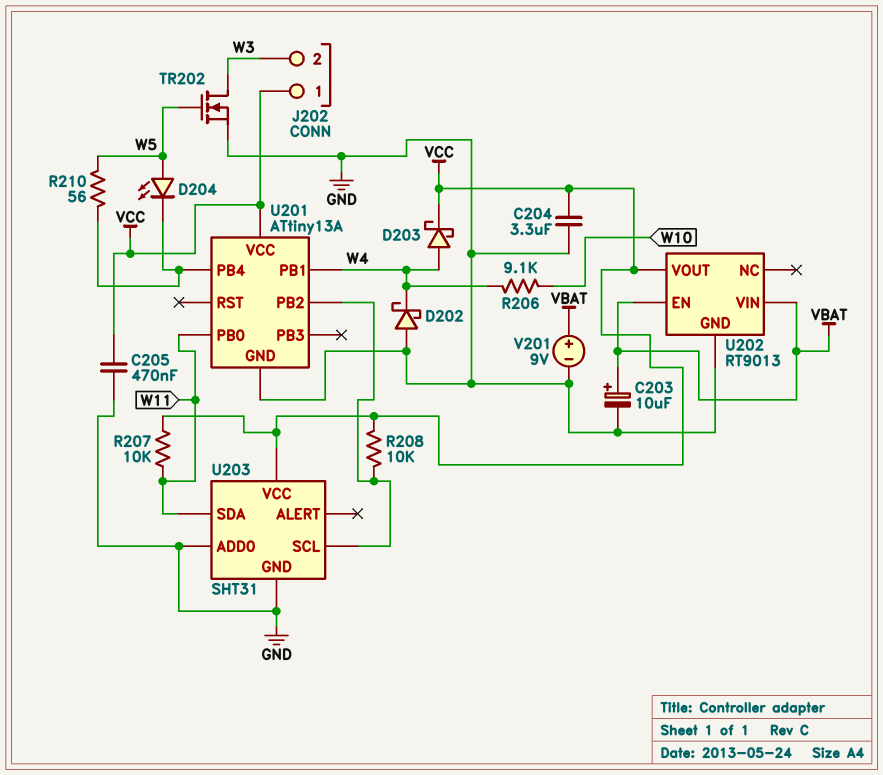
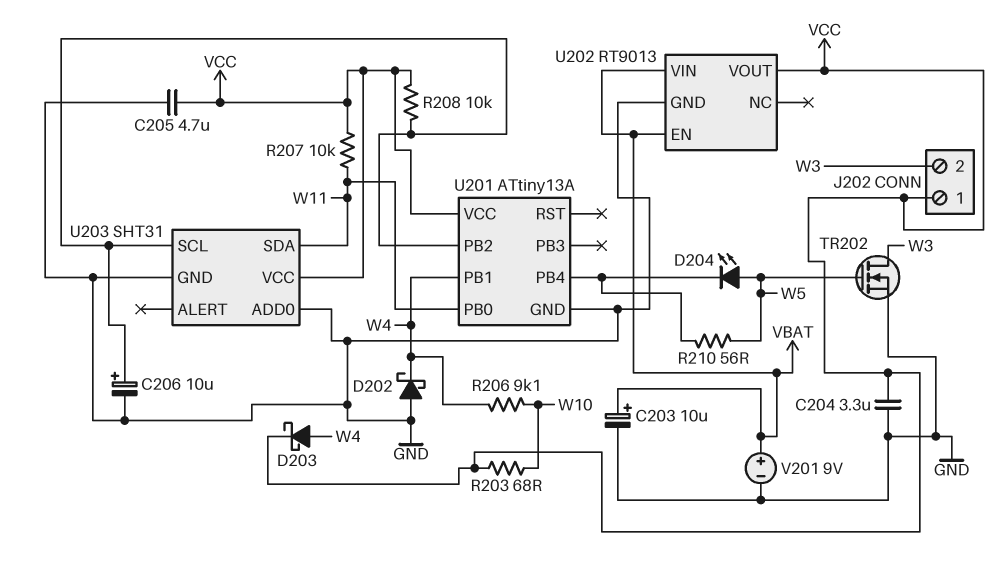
C205: 470nF (GND, VCC) -> 4.7uF (GND, VCC)
C206: none -> 10uF (plus U201/PB2, minus GND)
R203: none -> 68 (VCC, W10)

